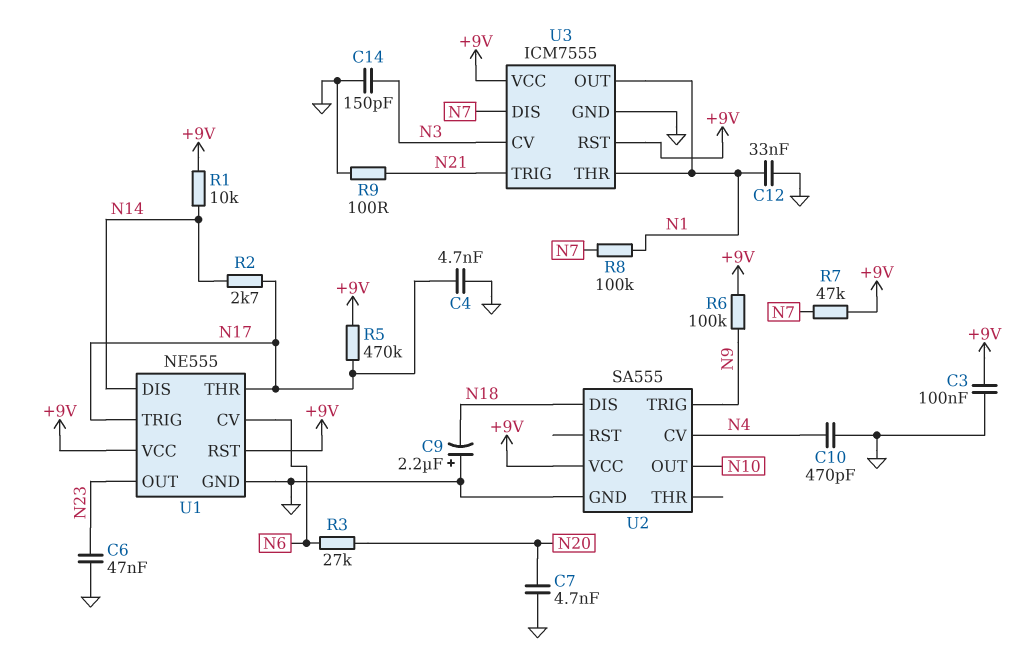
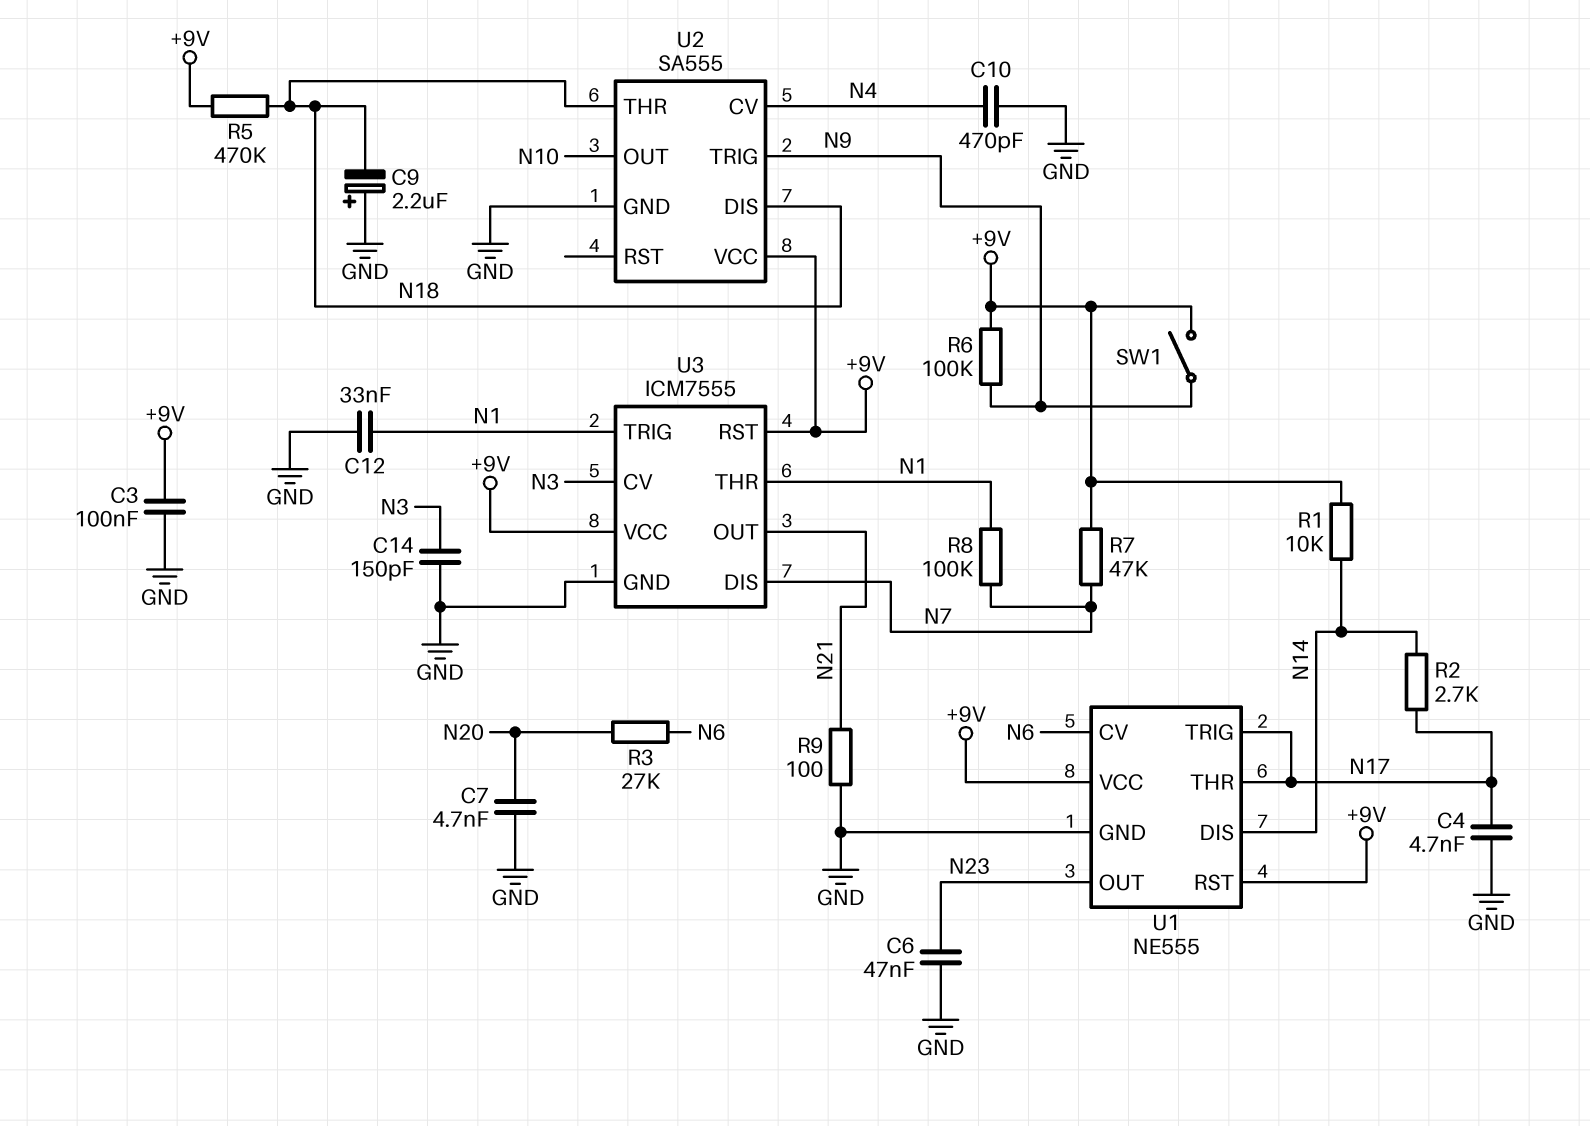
R5: 470k (+9V, N17) -> 470k (+9V, N18)
SW1: none -> switch (+9V, N9)
U2 pin THR: none -> N18
U3 pin OUT: N1 -> N21
U3 pin TRIG: N21 -> N1

